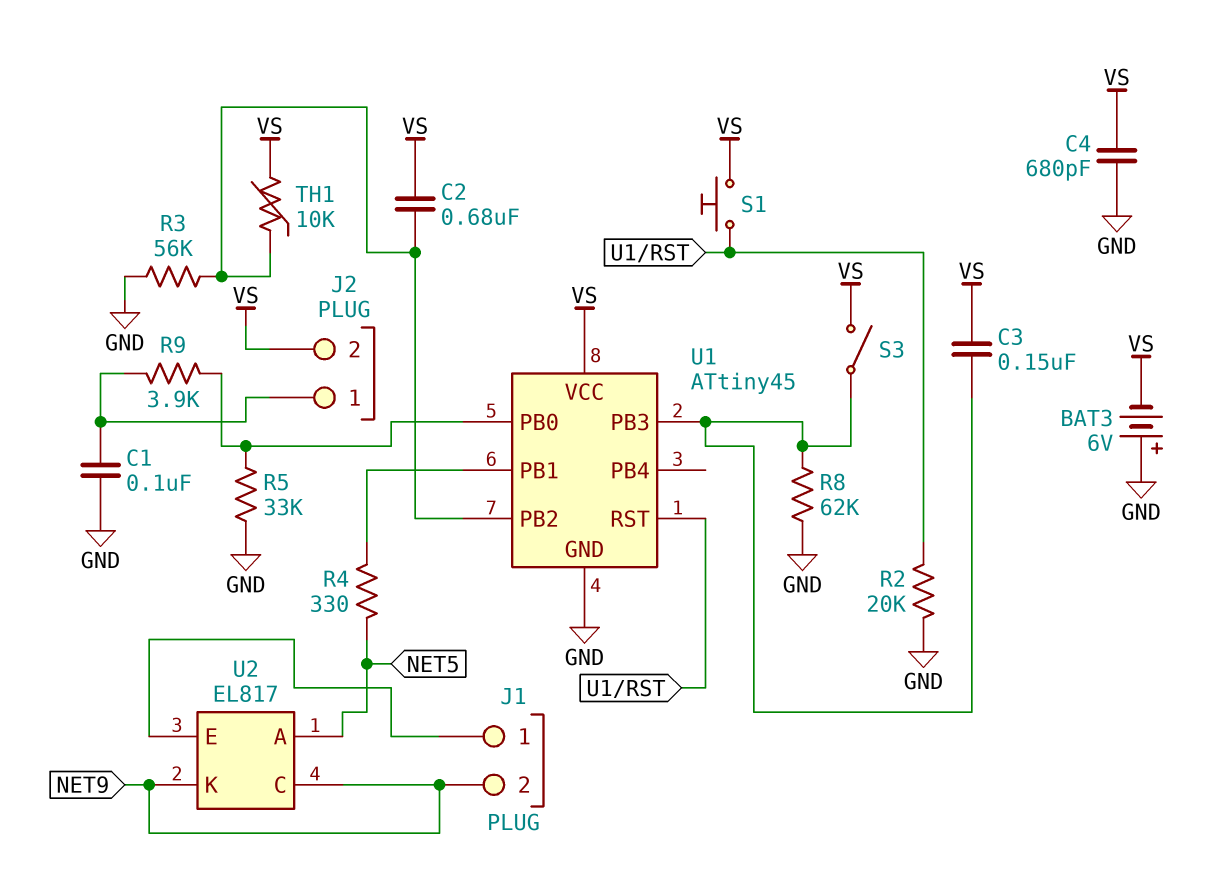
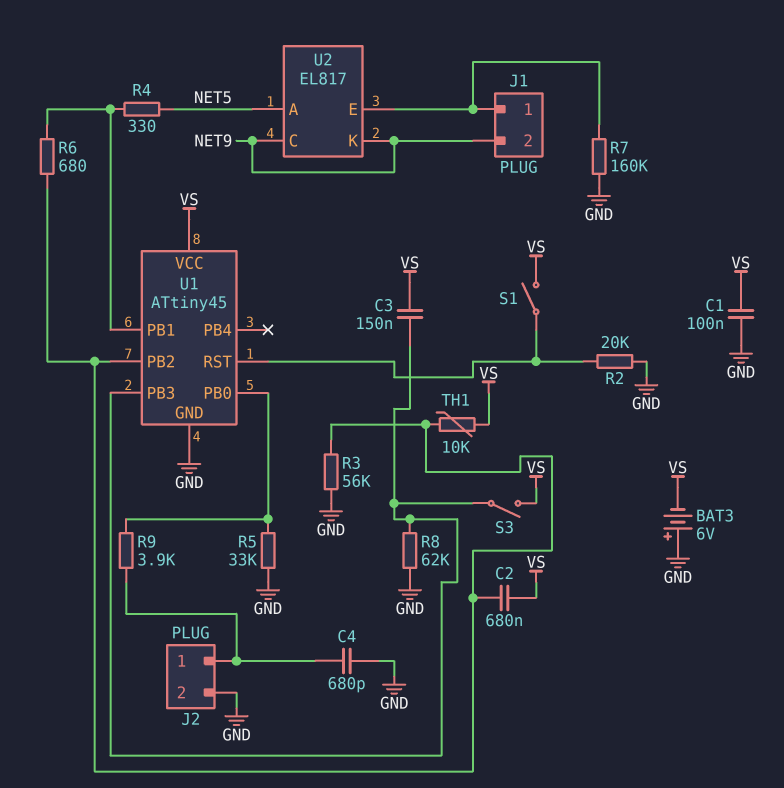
C1: 100nF (GND, J2/1) -> 100nF (GND, VS)
C4: 680pF (GND, VS) -> 680pF (GND, J2/1)
J2 pin 2: VS -> GND
R6: none -> 680 (U1/PB1, U1/PB2)
R7: none -> 160k (GND, J1/1)
S1: button (U1/RST, VS) -> switch (U1/RST, VS)

